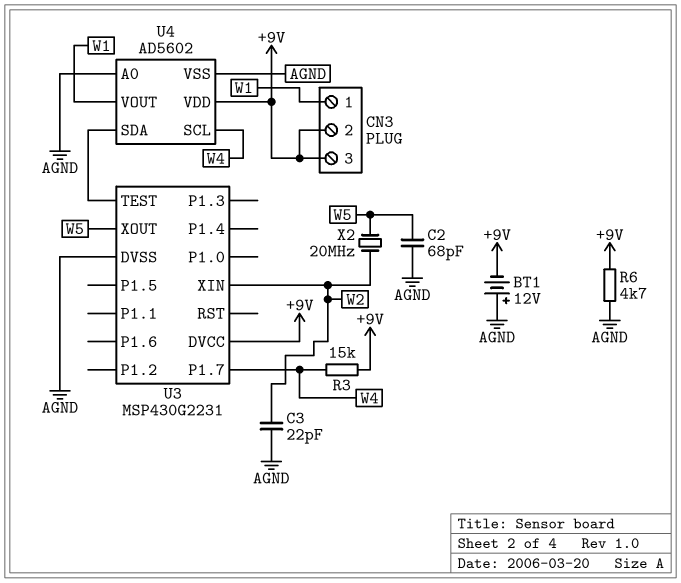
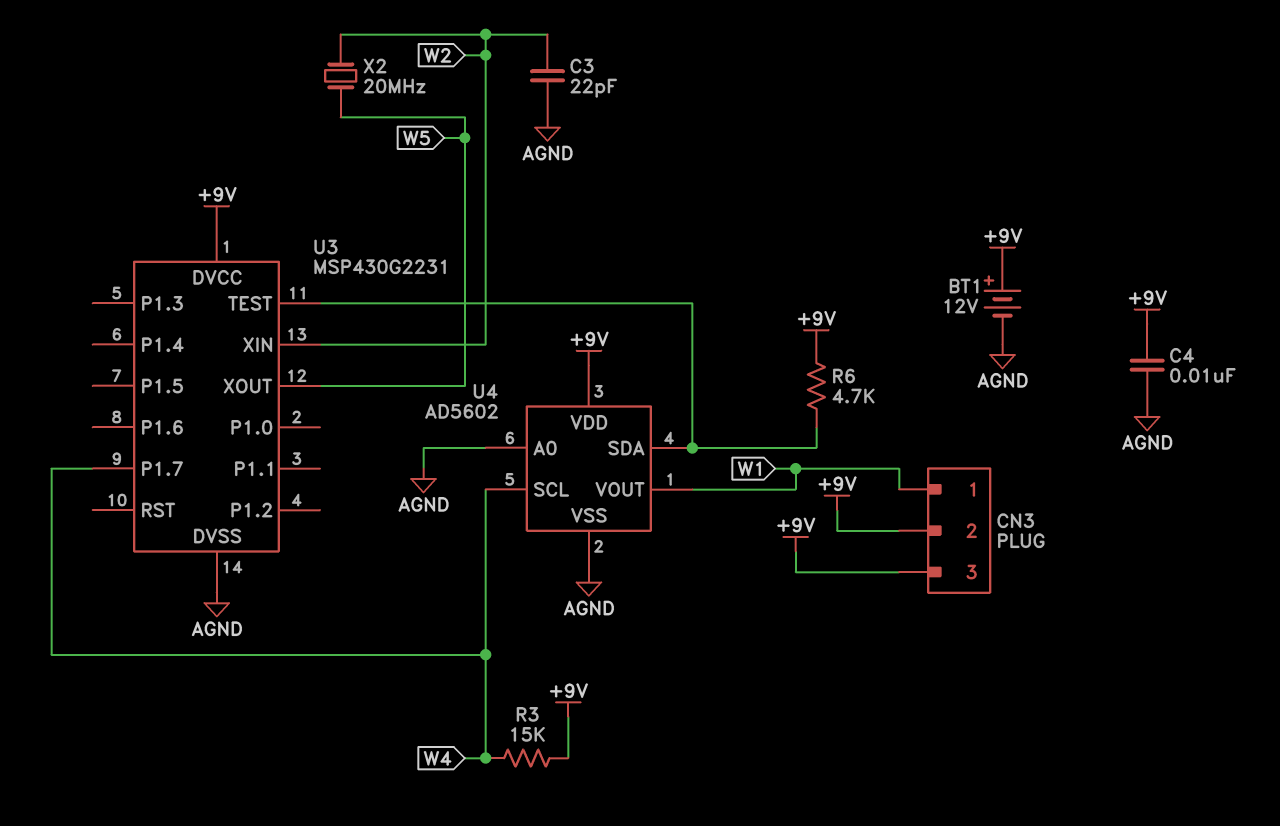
BT1: 12V (plus AGND, minus +9V) -> 12V (plus +9V, minus AGND)
C2: 68pF (AGND, W5) -> none
C4: none -> 10nF (+9V, AGND)
R6: 4.7k (+9V, AGND) -> 4.7k (+9V, U3/TEST)

